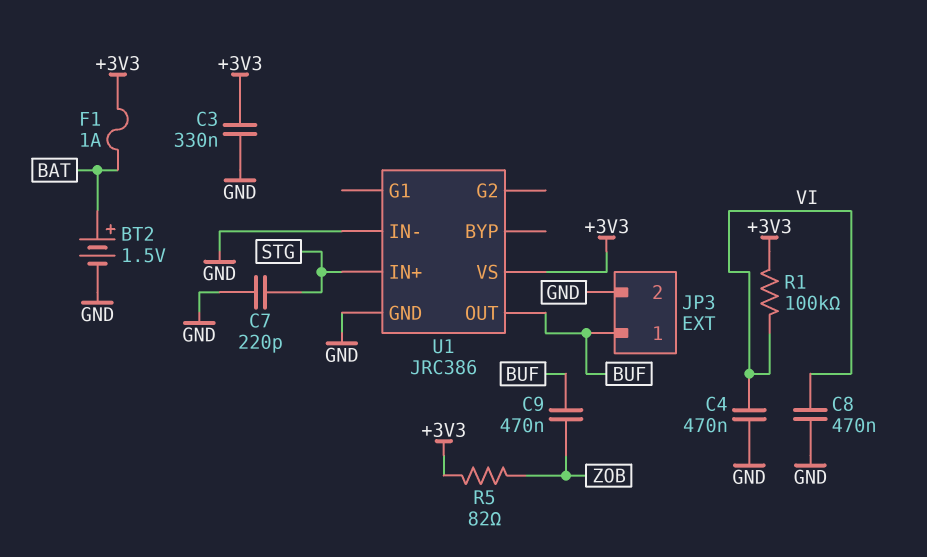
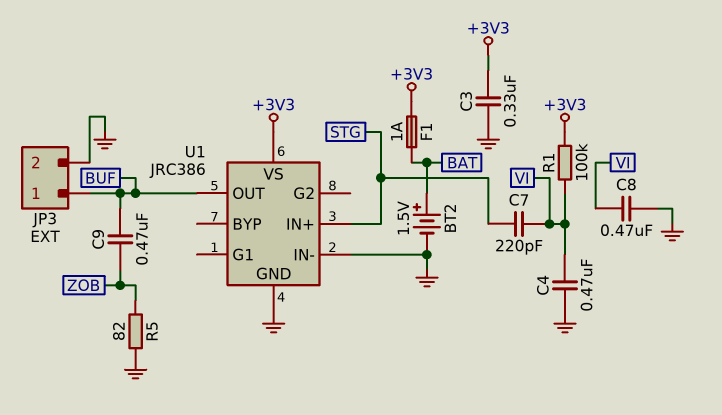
C7: 220pF (GND, STG) -> 220pF (STG, VI)
R5: 82 (+3V3, ZOB) -> 82 (GND, ZOB)

